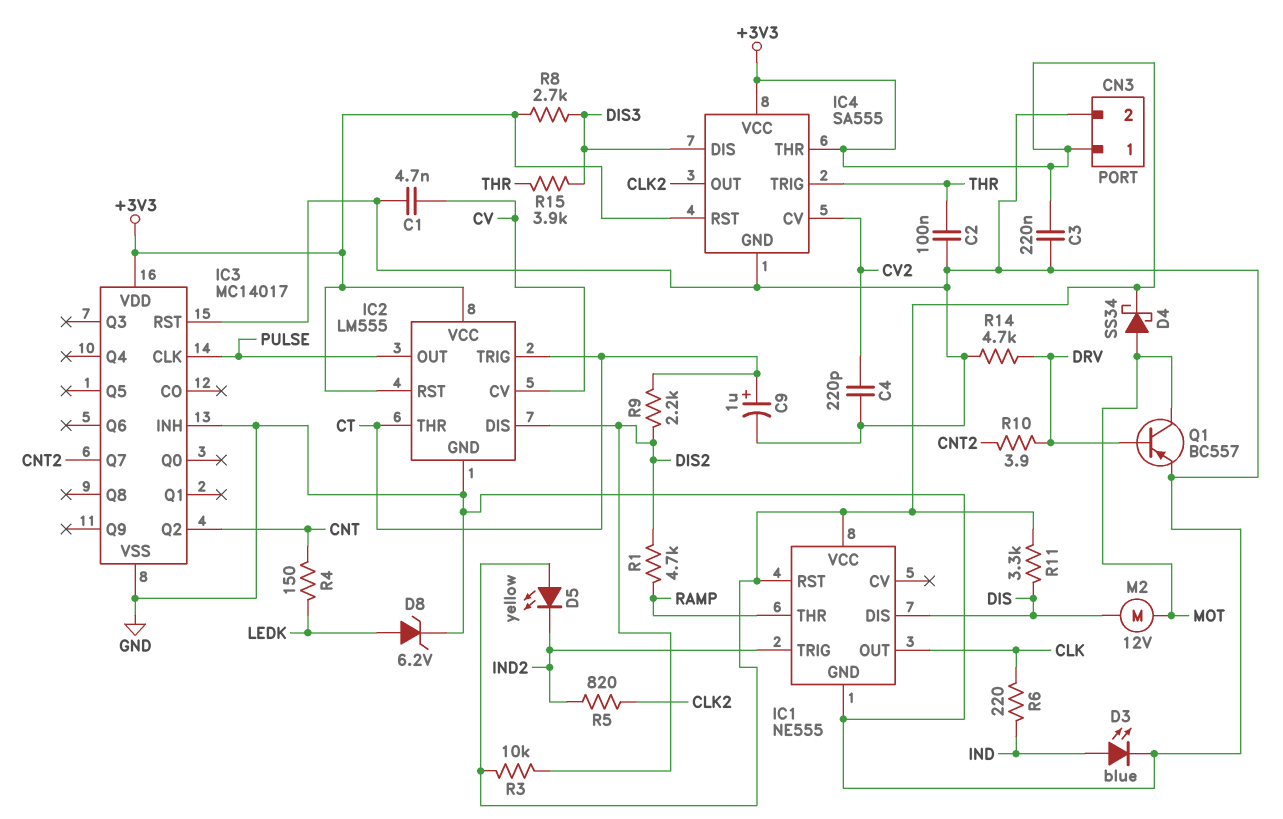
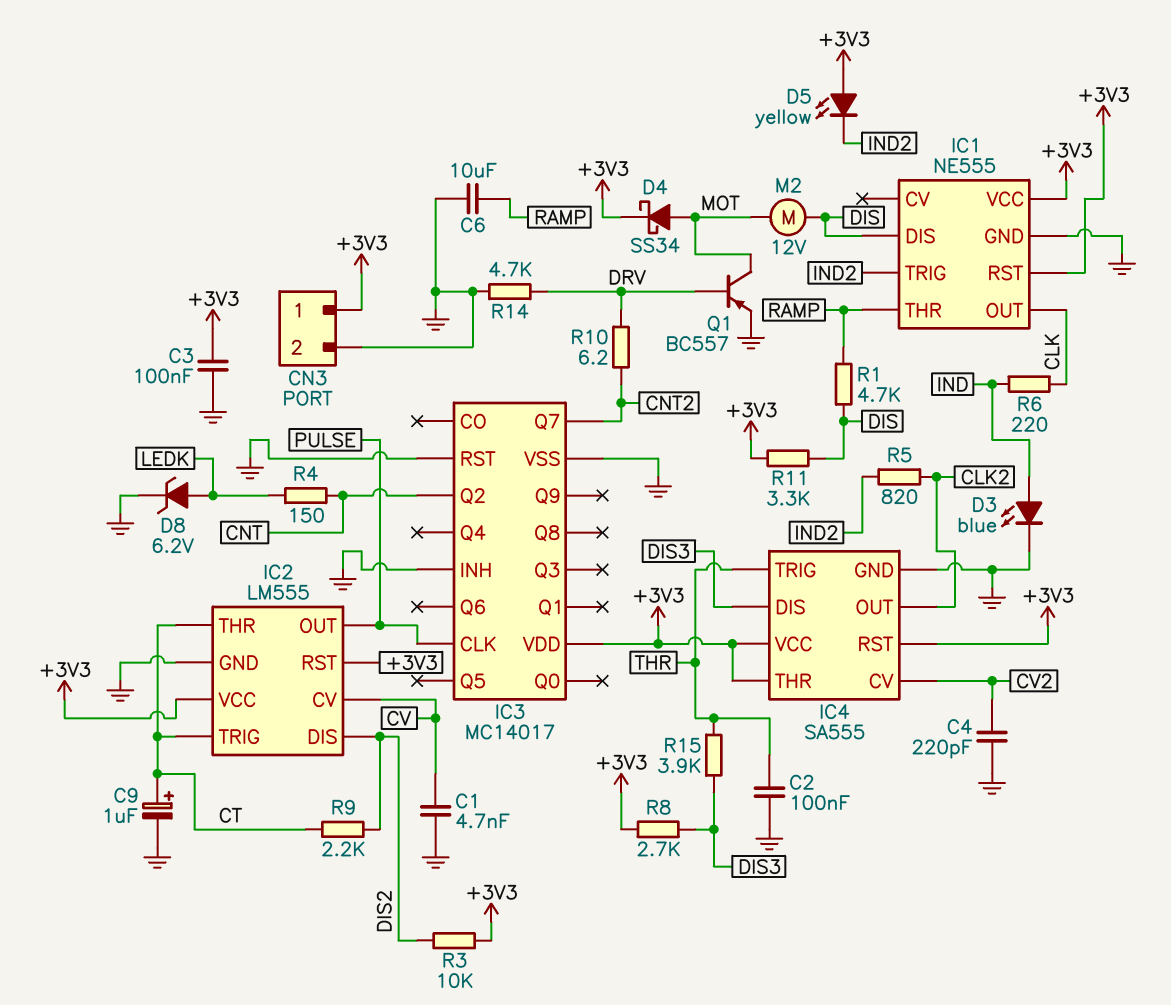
C3: 220nF (+3V3, GND) -> 100nF (+3V3, GND)
C6: none -> 10uF (GND, RAMP)
R1: 4.7k (DIS2, RAMP) -> 4.7k (DIS, RAMP)
R10: 3.9 (CNT2, DRV) -> 6.2 (CNT2, DRV)

